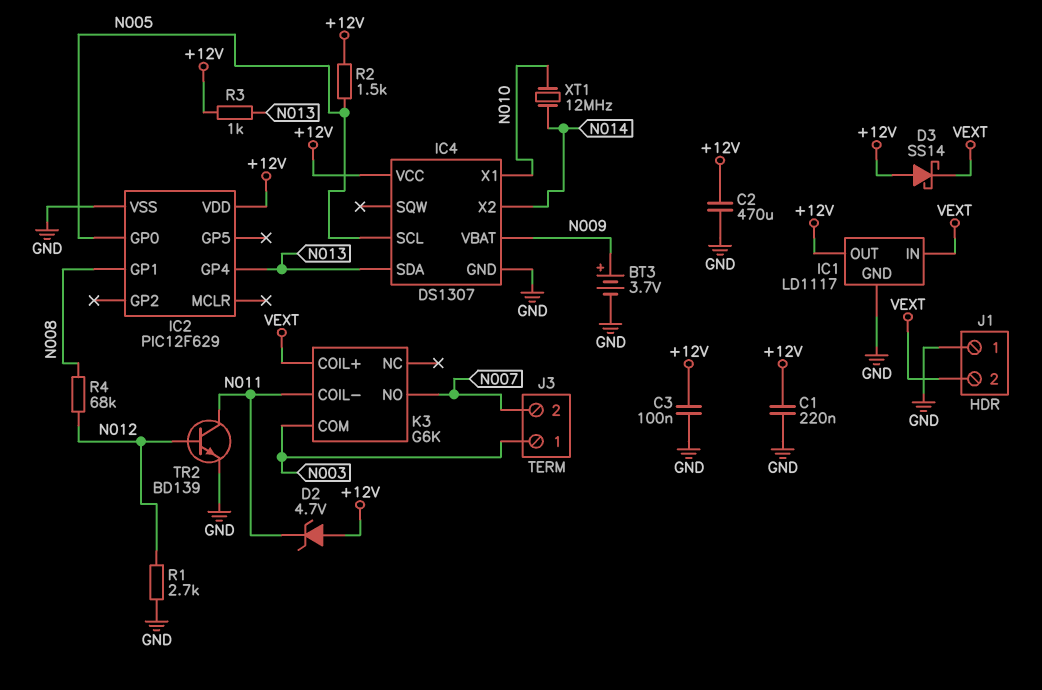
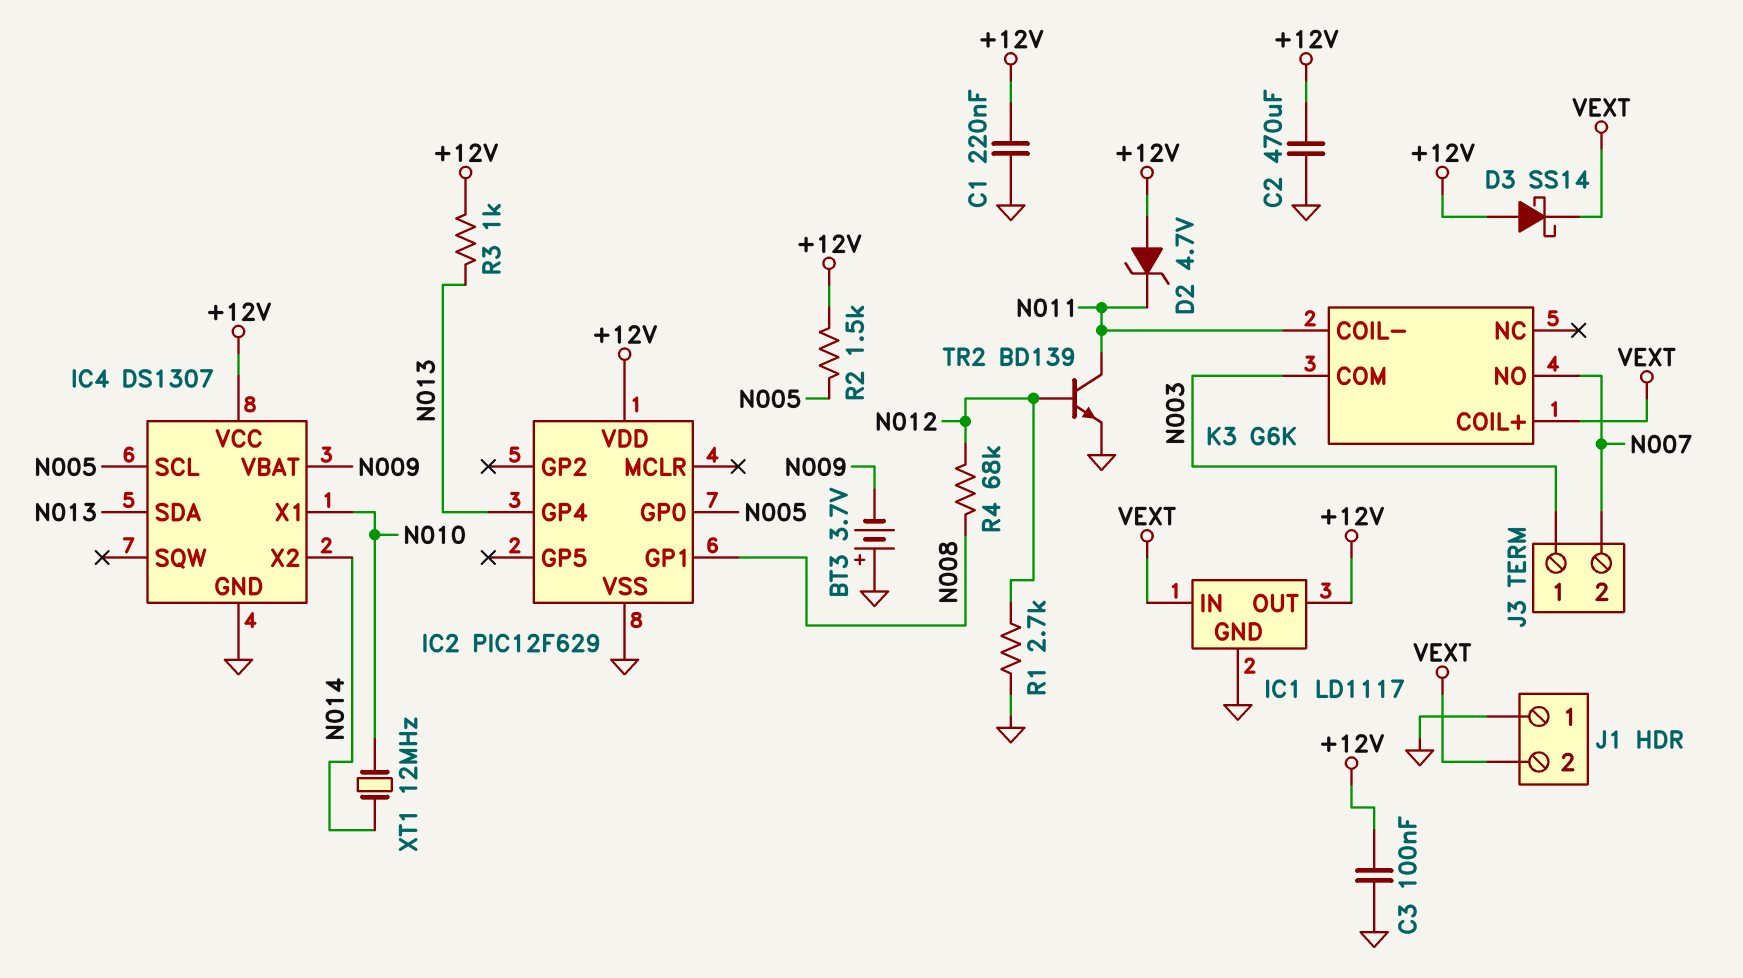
BT3: 3.7V (plus N009, minus GND) -> 3.7V (plus GND, minus N009)

